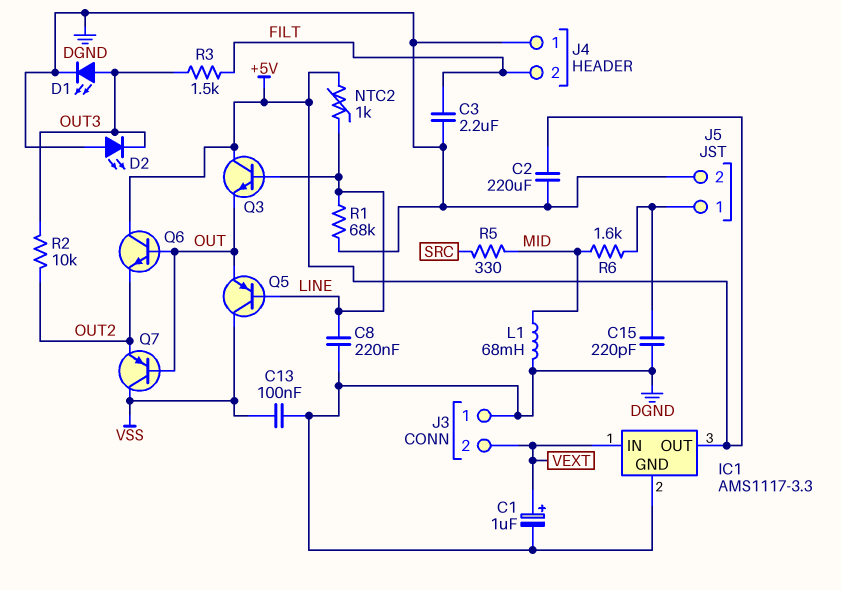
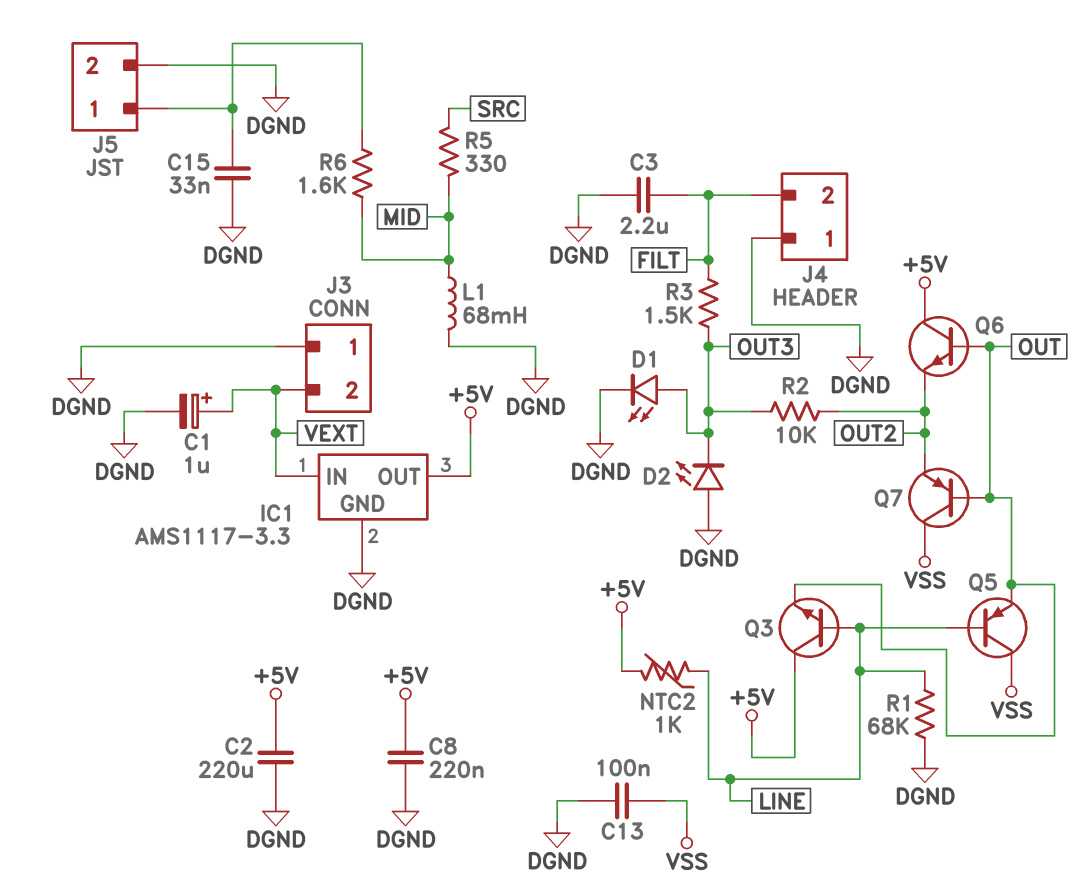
C8: 220nF (DGND, LINE) -> 220nF (+5V, DGND)
C15: 220pF (DGND, J5/1) -> 33nF (DGND, J5/1)

